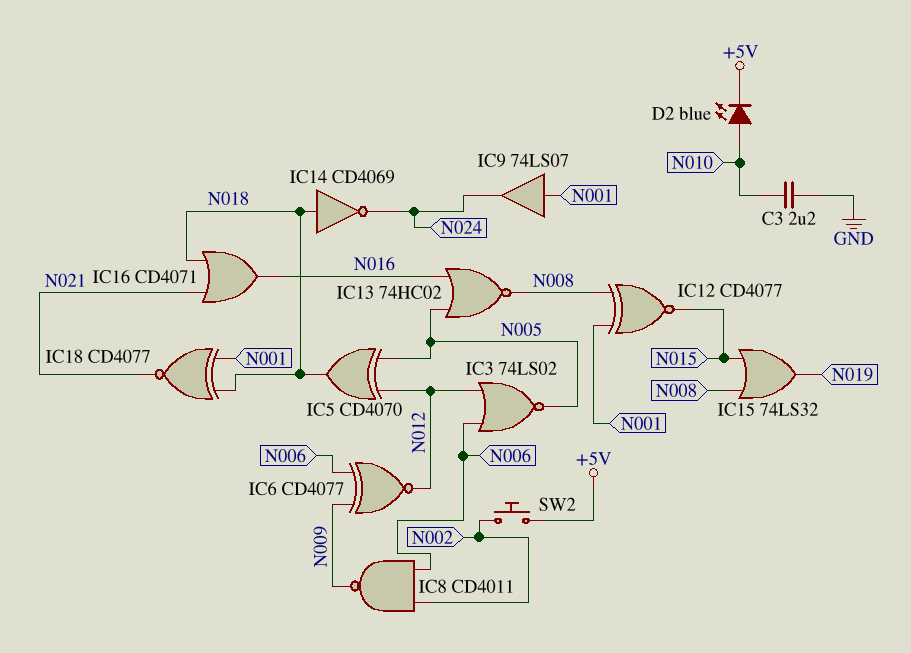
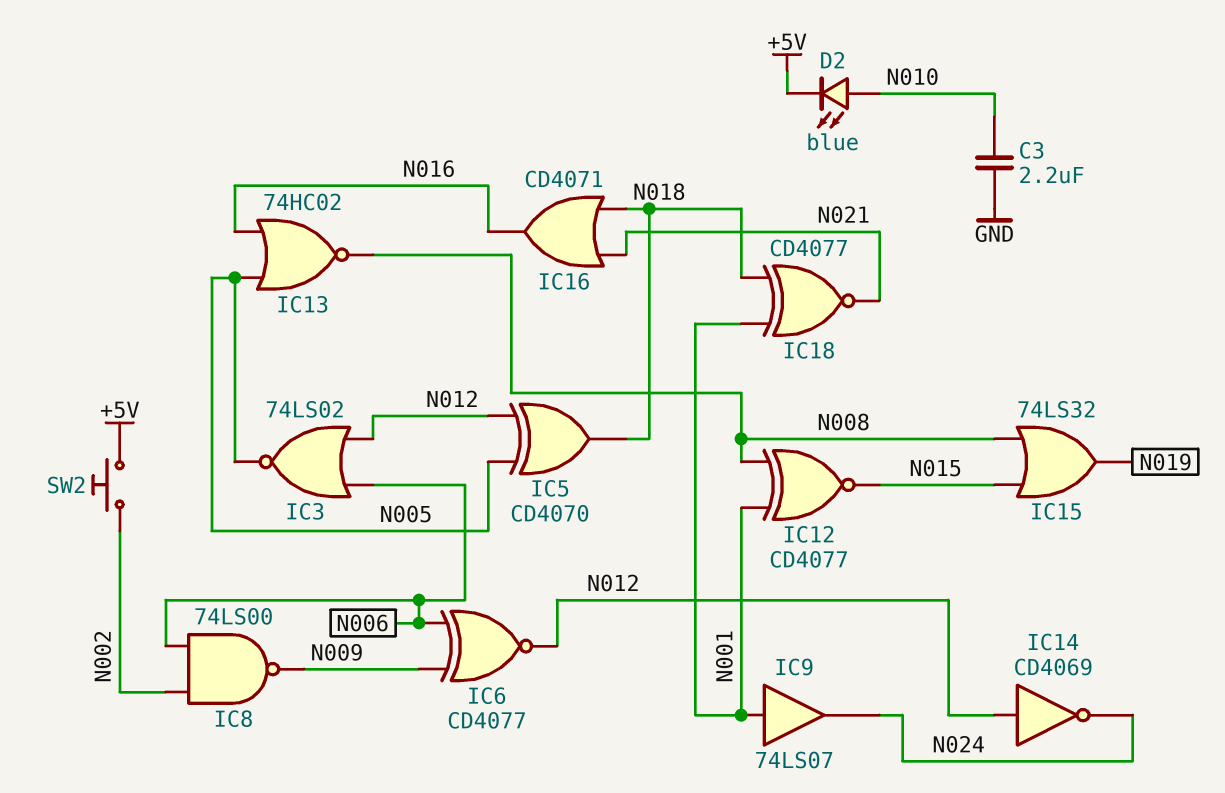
IC8: NAND CD4011 (in N002, in N006, out N009) -> NAND 74LS00 (in N002, in N006, out N009)
IC14: NOT CD4069 (in N018, out N024) -> NOT CD4069 (in N012, out N024)

